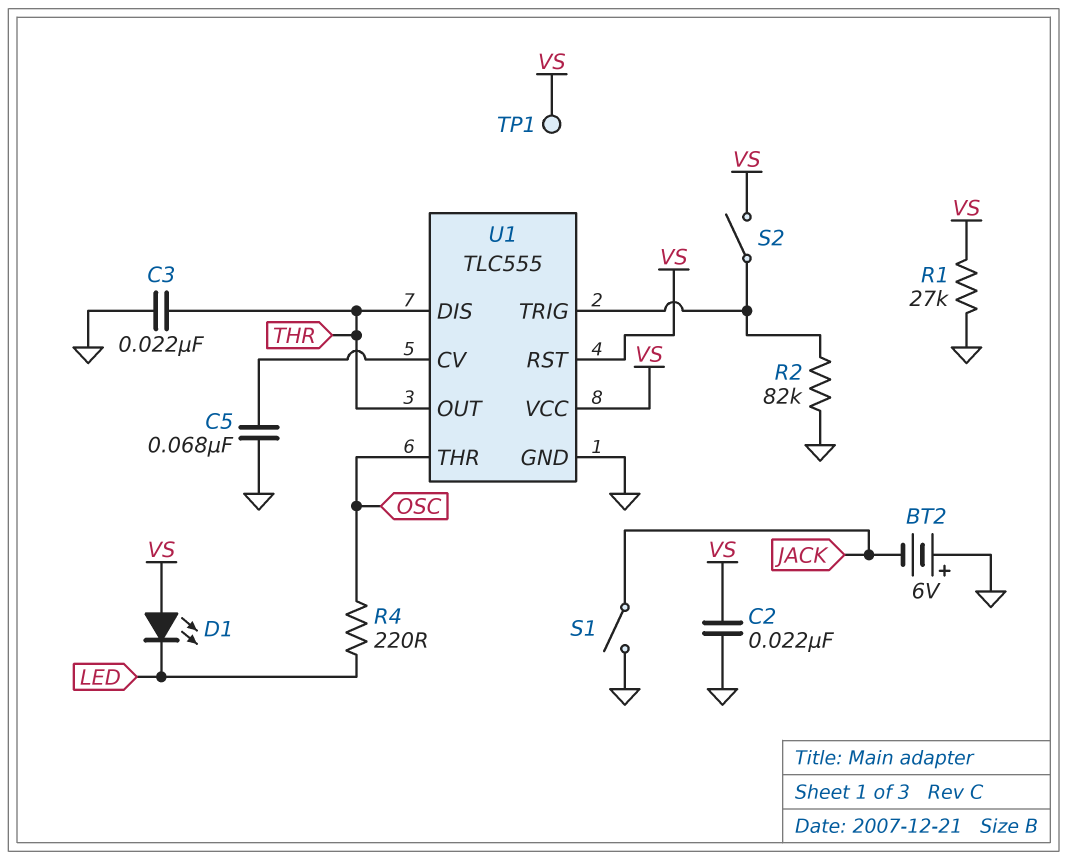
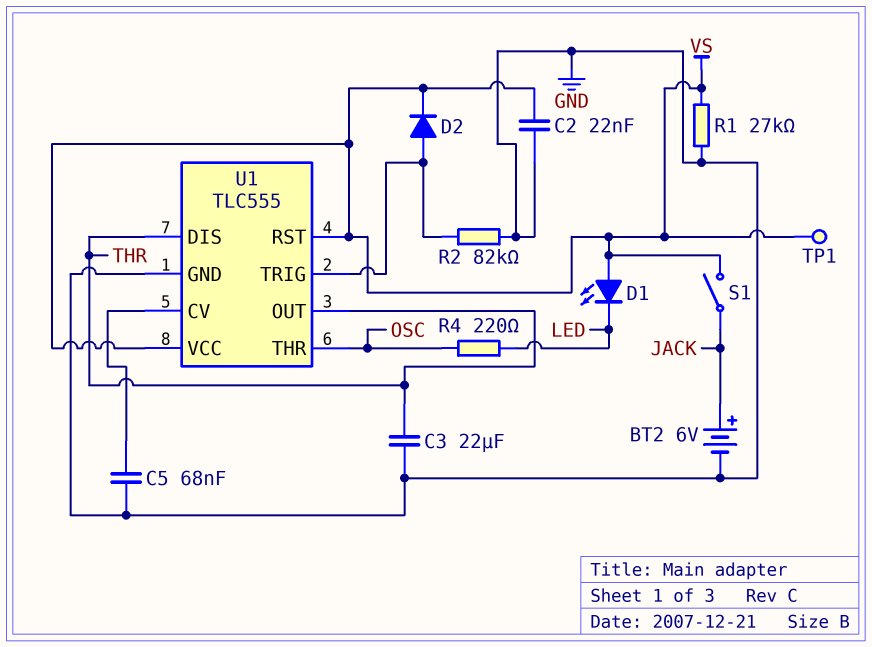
BT2: 6V (plus GND, minus JACK) -> 6V (plus JACK, minus GND)
C3: 22nF (GND, THR) -> 22uF (GND, THR)
D2: none -> diode (A U1/TRIG, K VS)
S1: switch (GND, JACK) -> switch (JACK, VS)
S2: switch (U1/TRIG, VS) -> none

